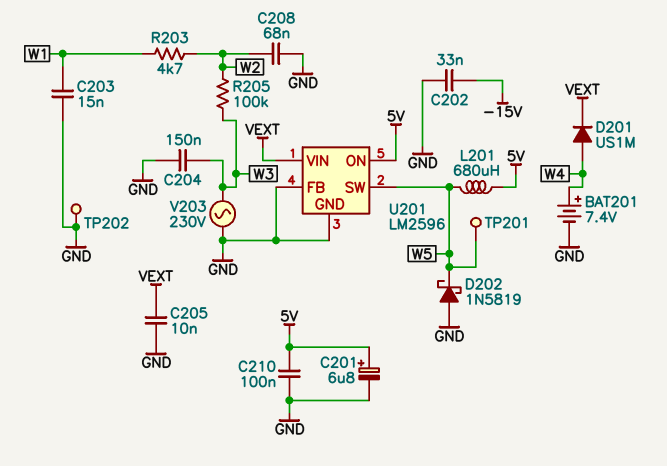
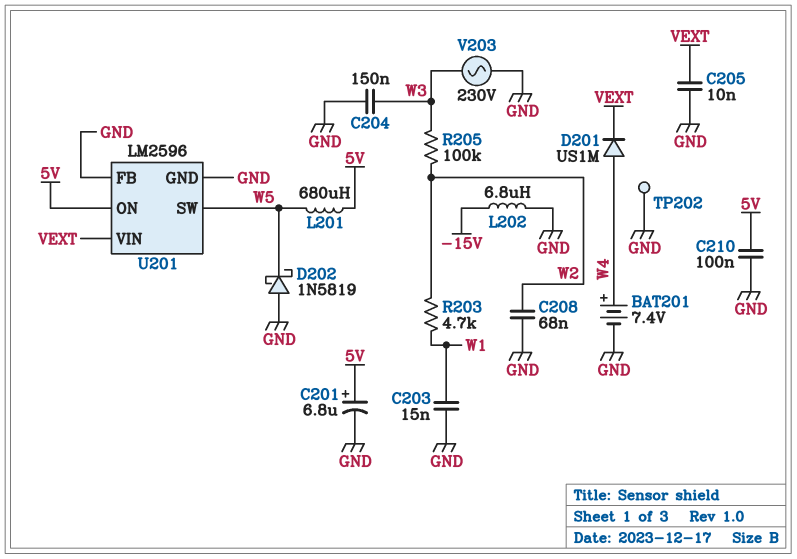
C202: 33nF (-15V, GND) -> none
L202: none -> 6.8uH (-15V, GND)
TP201: test point (W5) -> none

